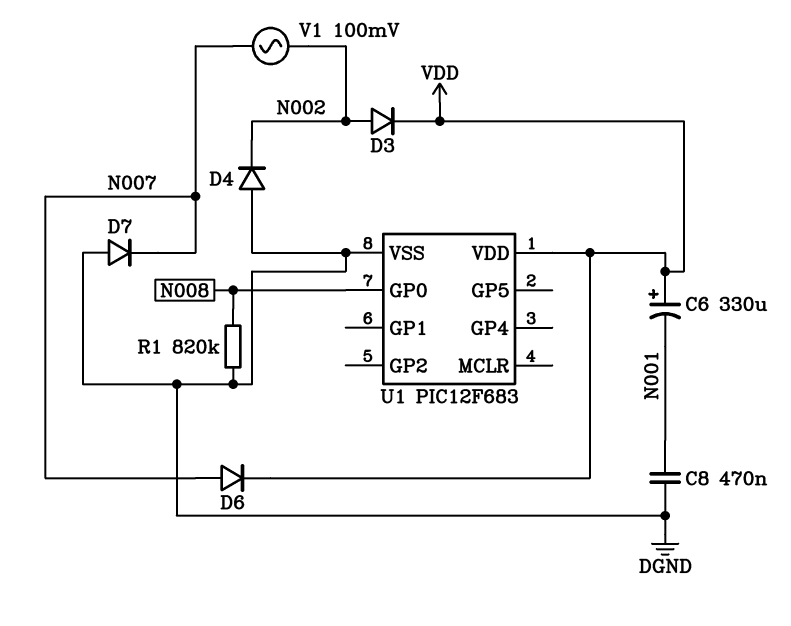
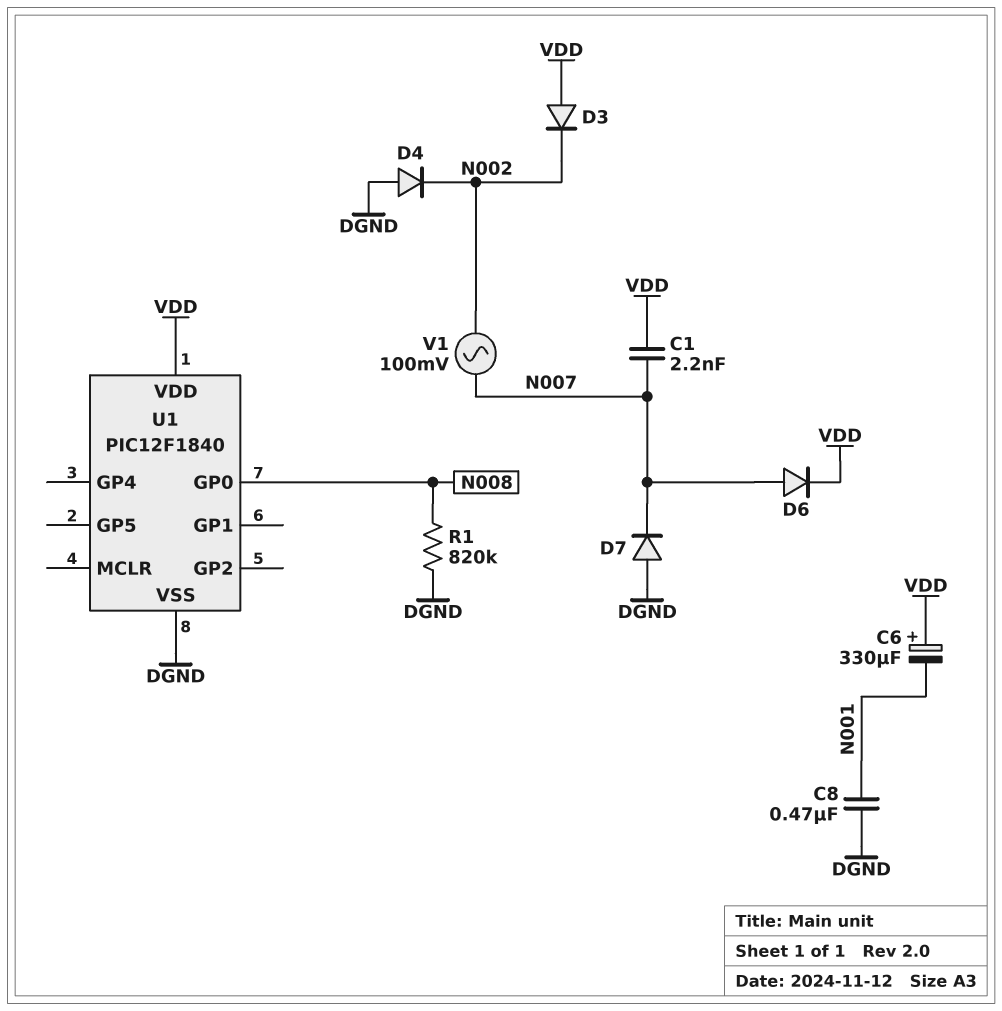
C1: none -> 2.2nF (N007, VDD)
D3: diode (A N002, K VDD) -> diode (A VDD, K N002)
U1: PIC12F683 -> PIC12F1840

